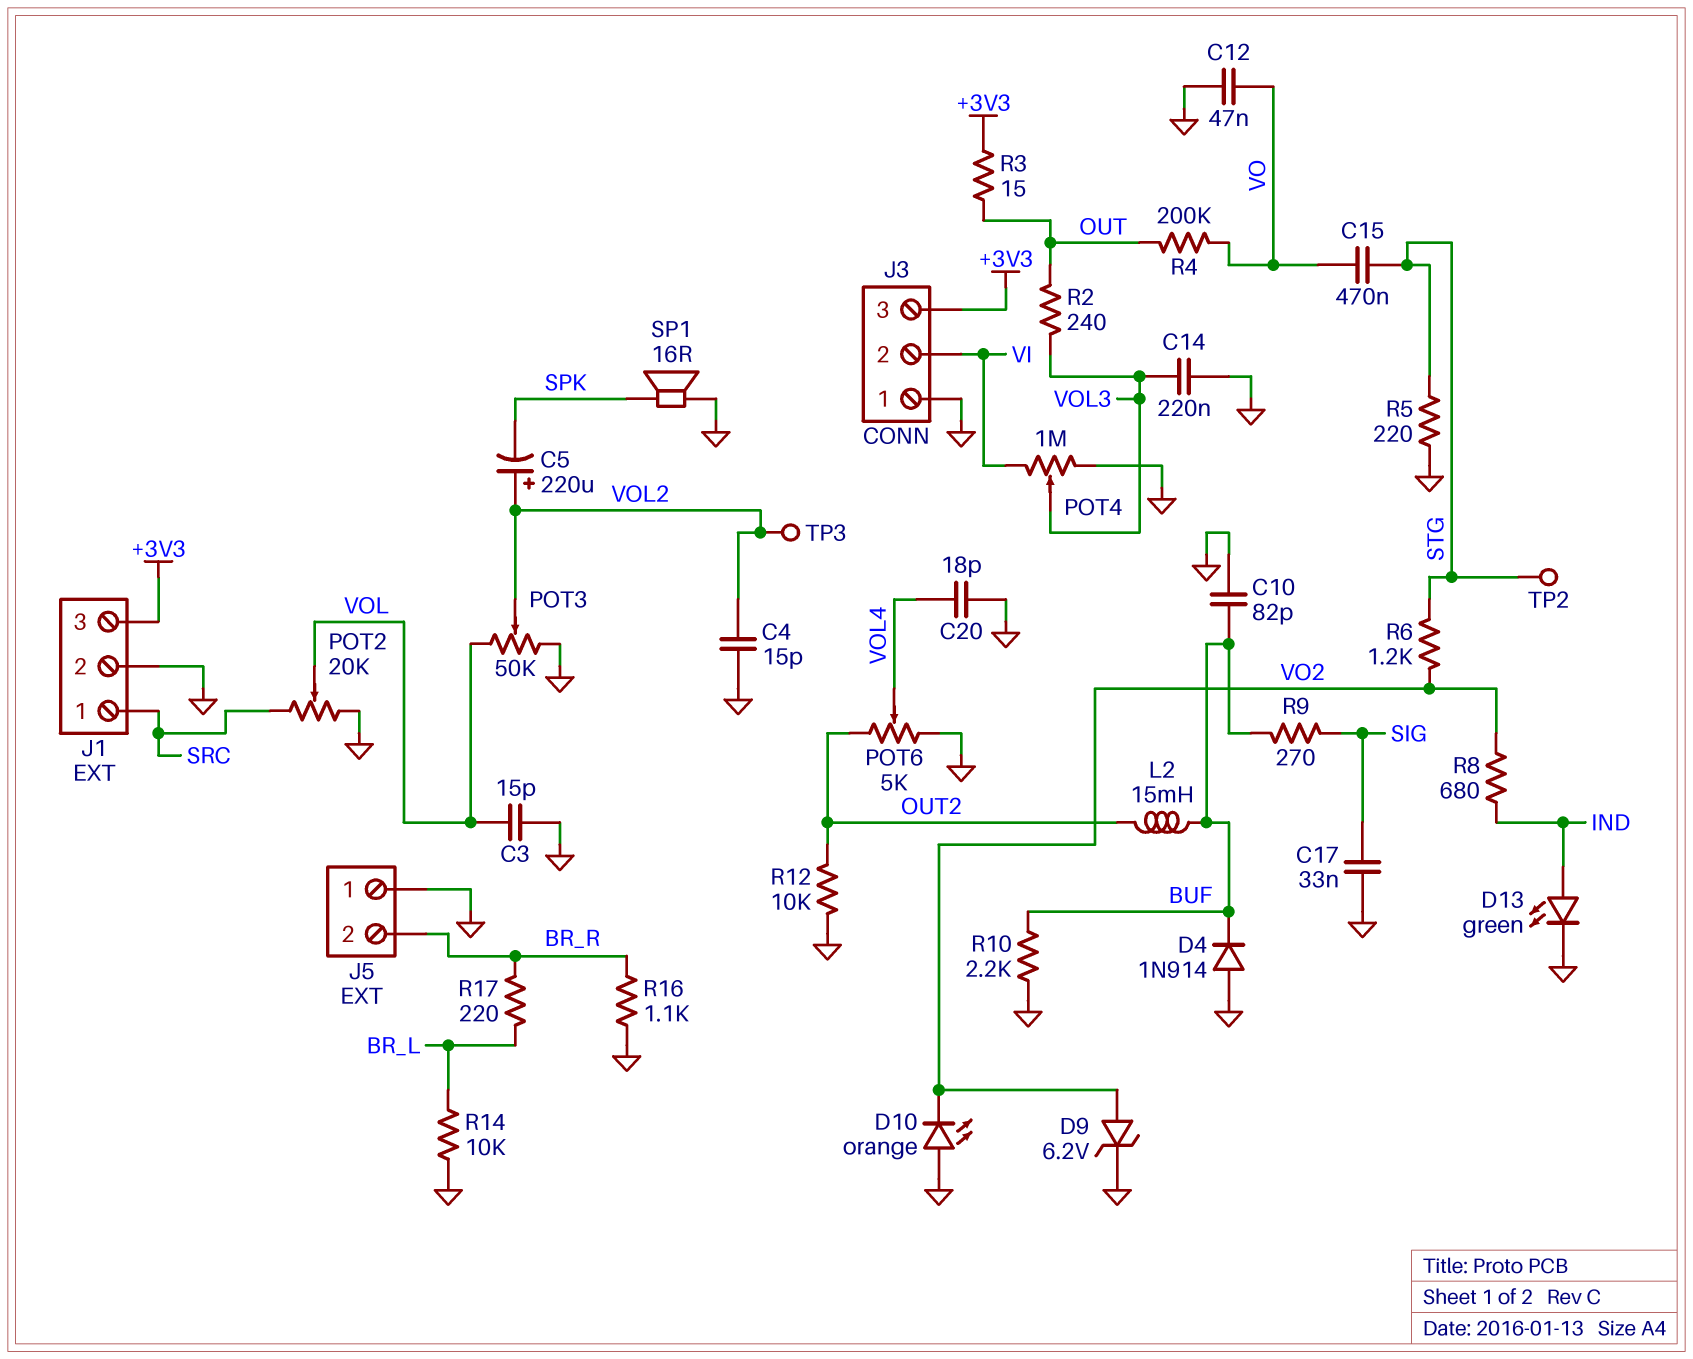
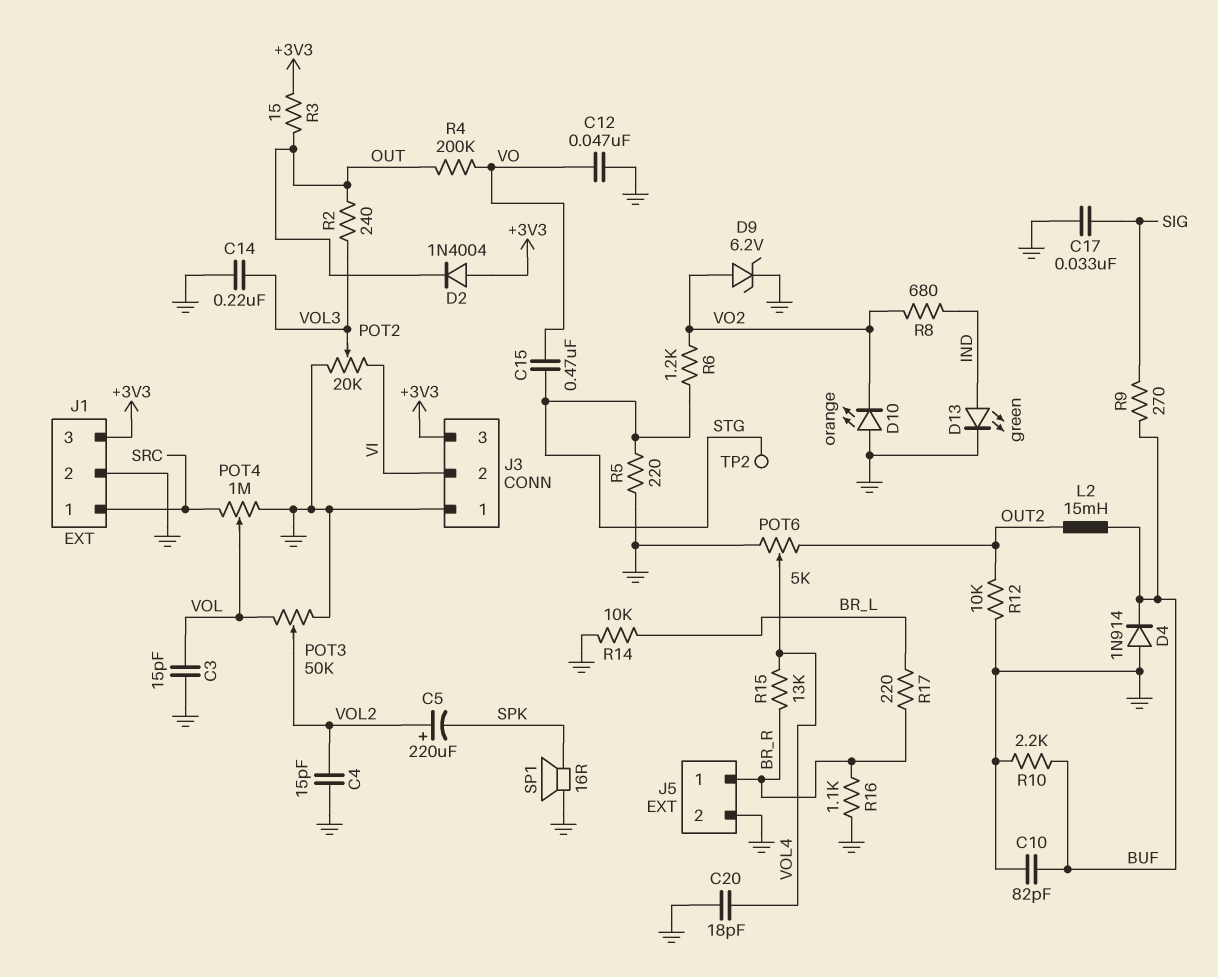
D2: none -> diode 1N4004 (A +3V3, K OUT)
J5 pin 1: GND -> BR_R
J5 pin 2: BR_R -> GND
POT2: 20k (GND, SRC, wiper VOL) -> 20k (GND, VI, wiper VOL3)
POT4: 1M (GND, VI, wiper VOL3) -> 1M (GND, SRC, wiper VOL)
R15: none -> 13k (BR_R, VOL4)
TP3: test point (VOL2) -> none

